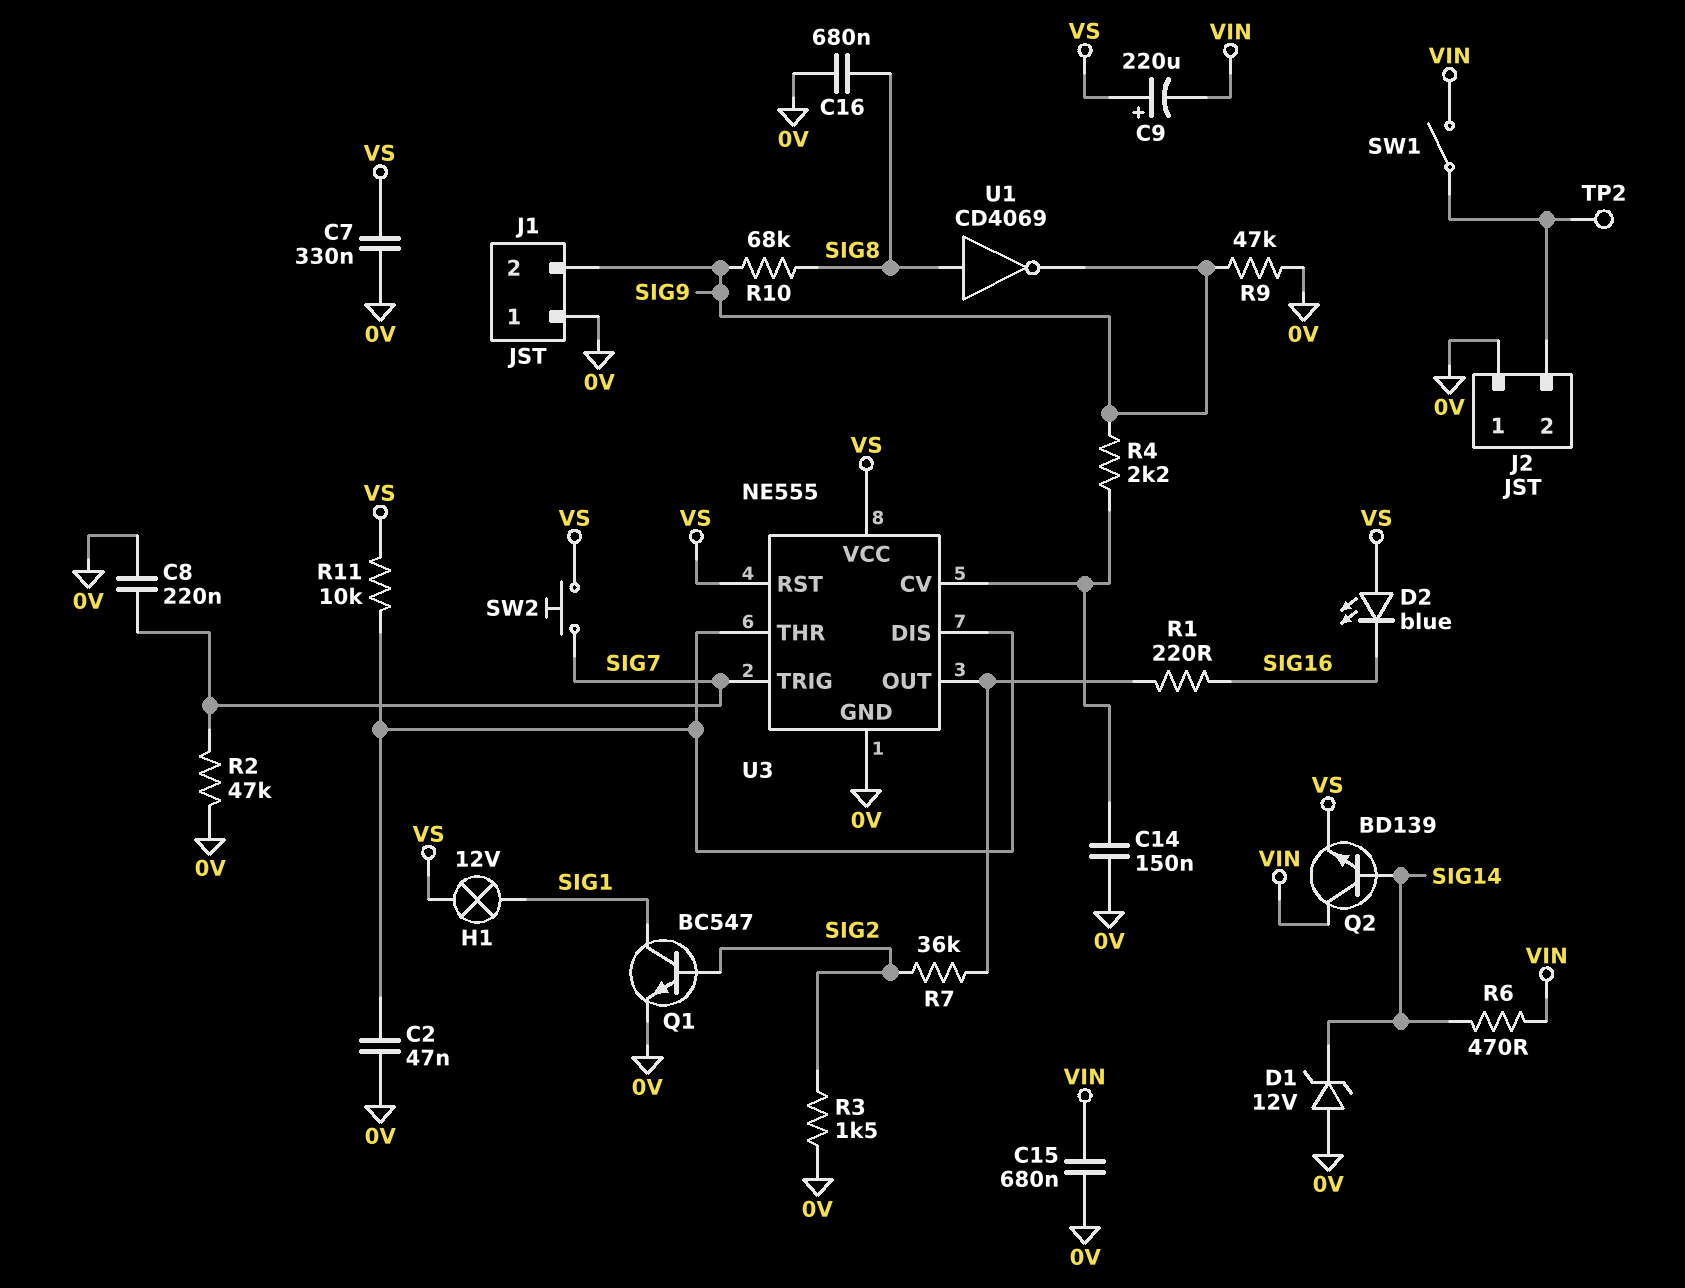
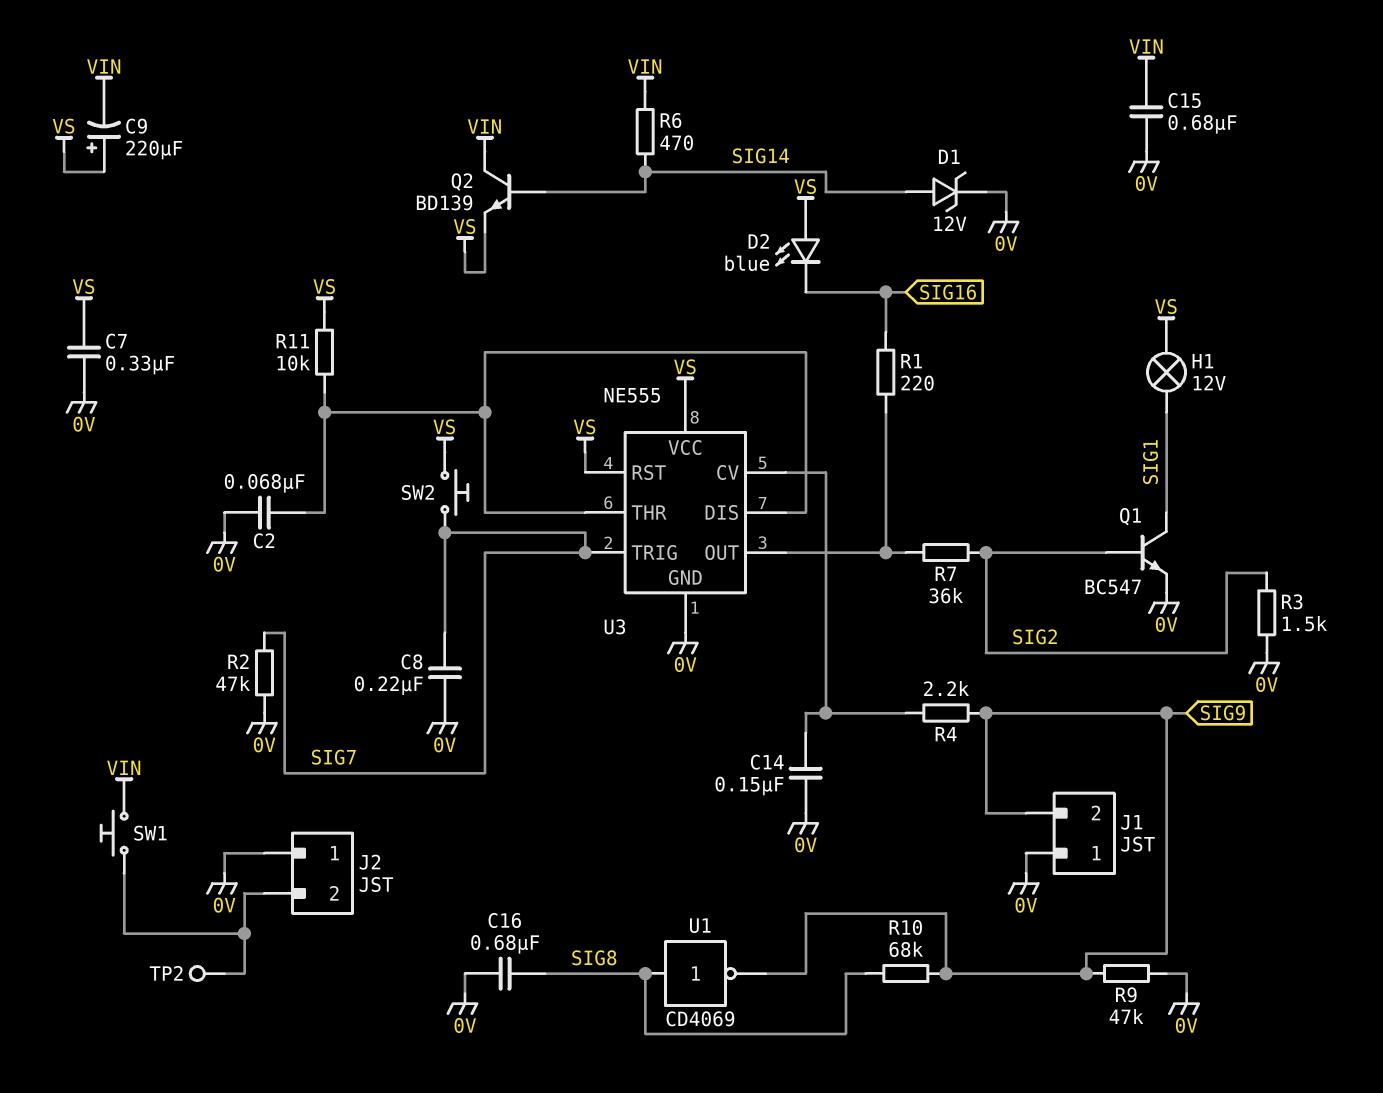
C2: 47nF (0V, U3/DIS) -> 68nF (0V, U3/DIS)
D1: zener 12V (A 0V, K SIG14) -> zener 12V (A SIG14, K 0V)
SW1: switch (J2/2, VIN) -> button (J2/2, VIN)

